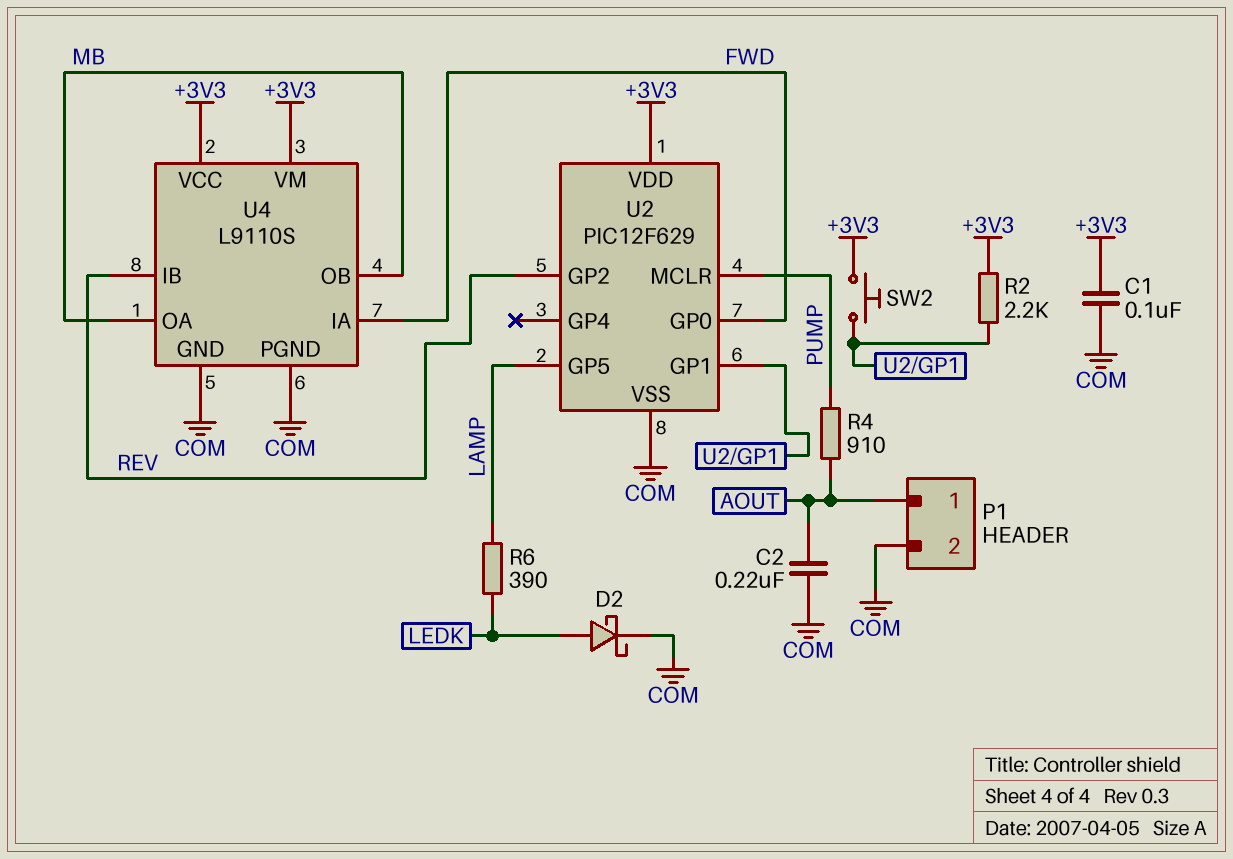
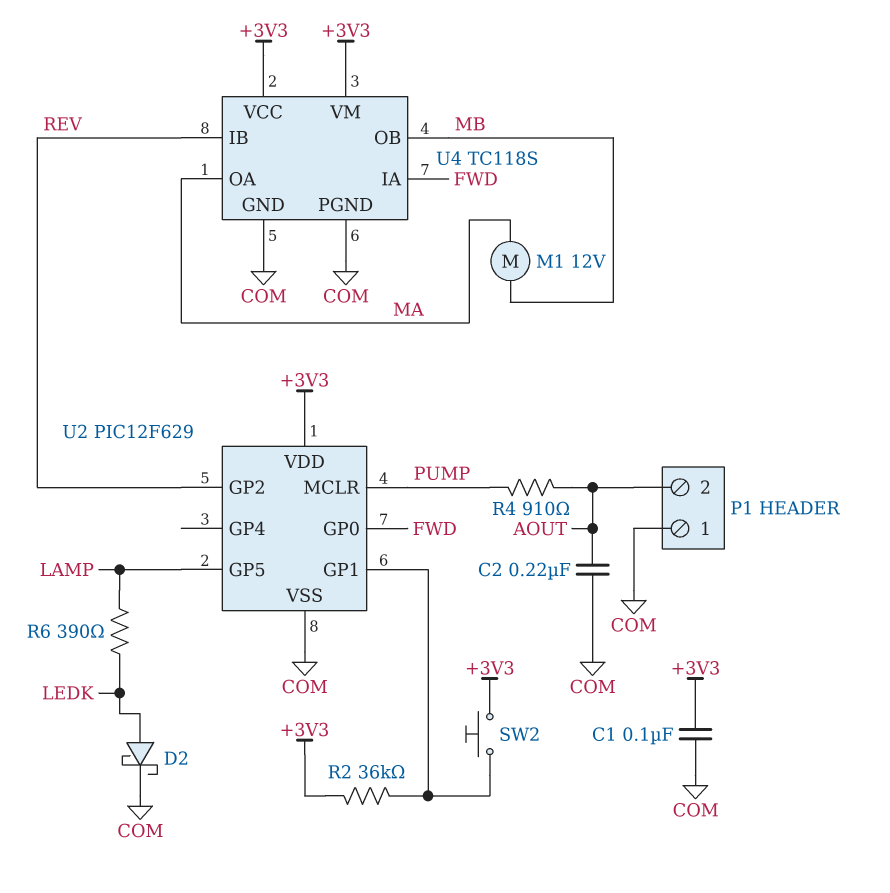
M1: none -> motor 12V (MA, MB)
P1 pin 1: AOUT -> COM
P1 pin 2: COM -> AOUT
R2: 2.2k (+3V3, U2/GP1) -> 36k (+3V3, U2/GP1)
U4: L9110S -> TC118S
U4 pin OA: MB -> MA

